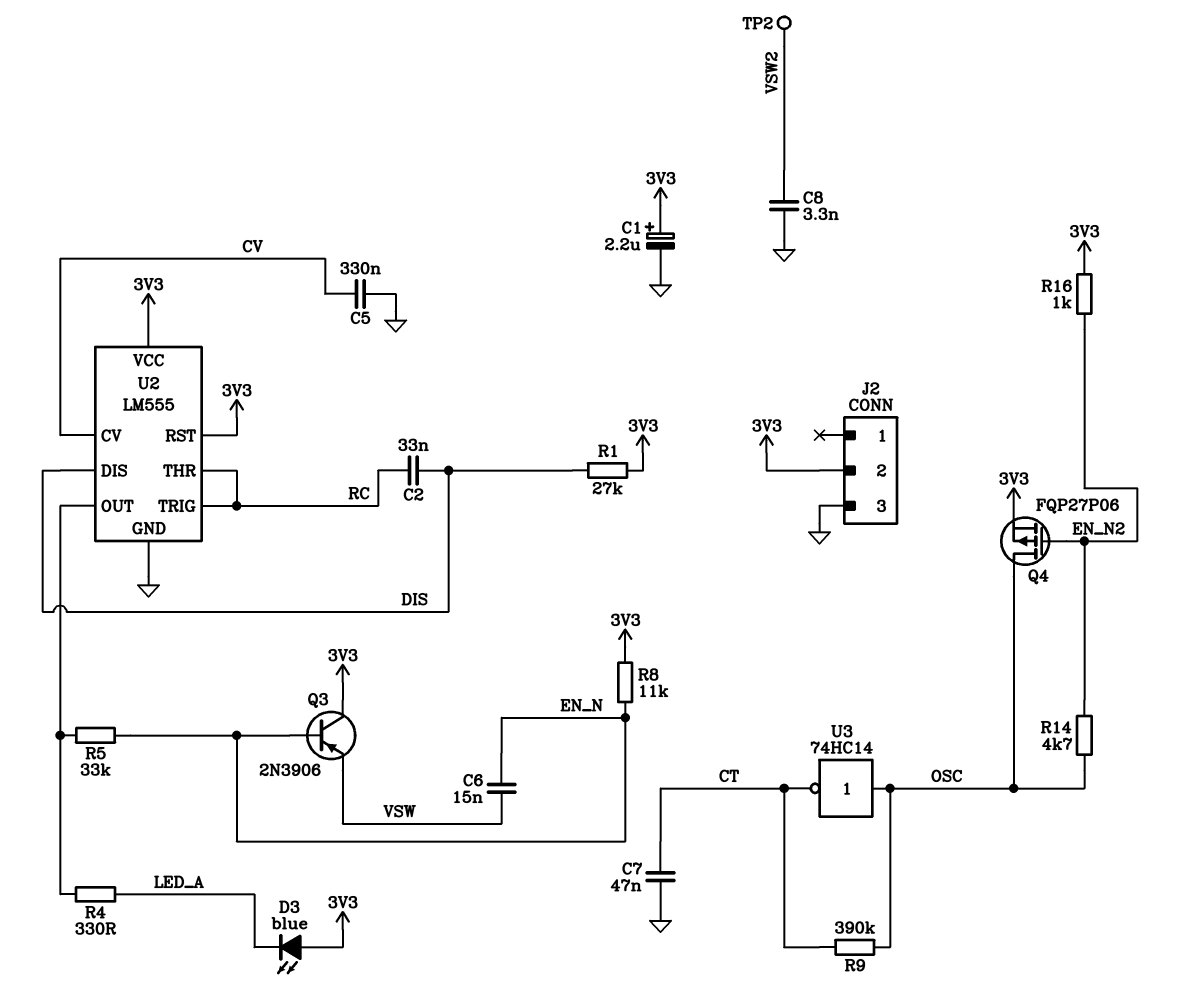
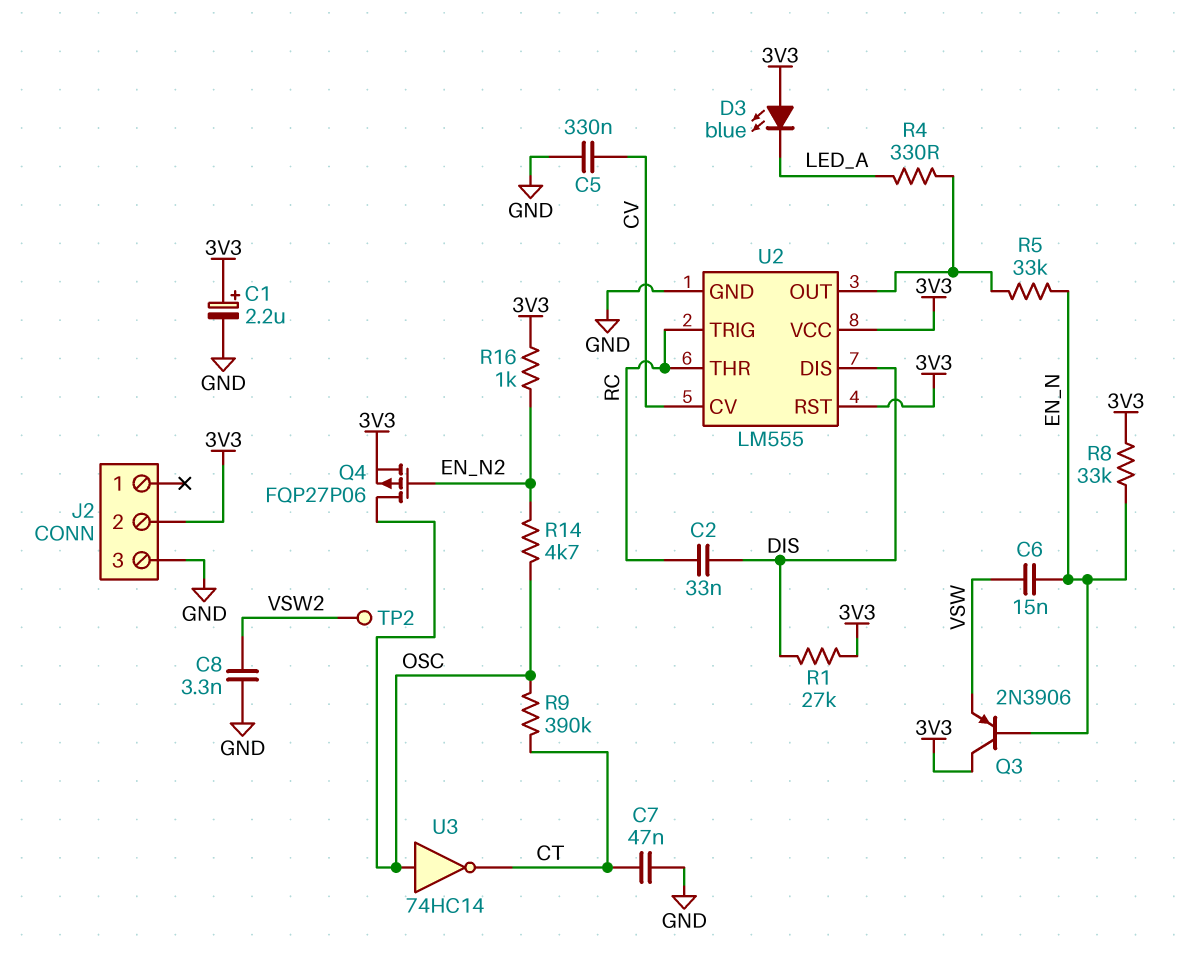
R8: 11k (3V3, EN_N) -> 33k (3V3, EN_N)

